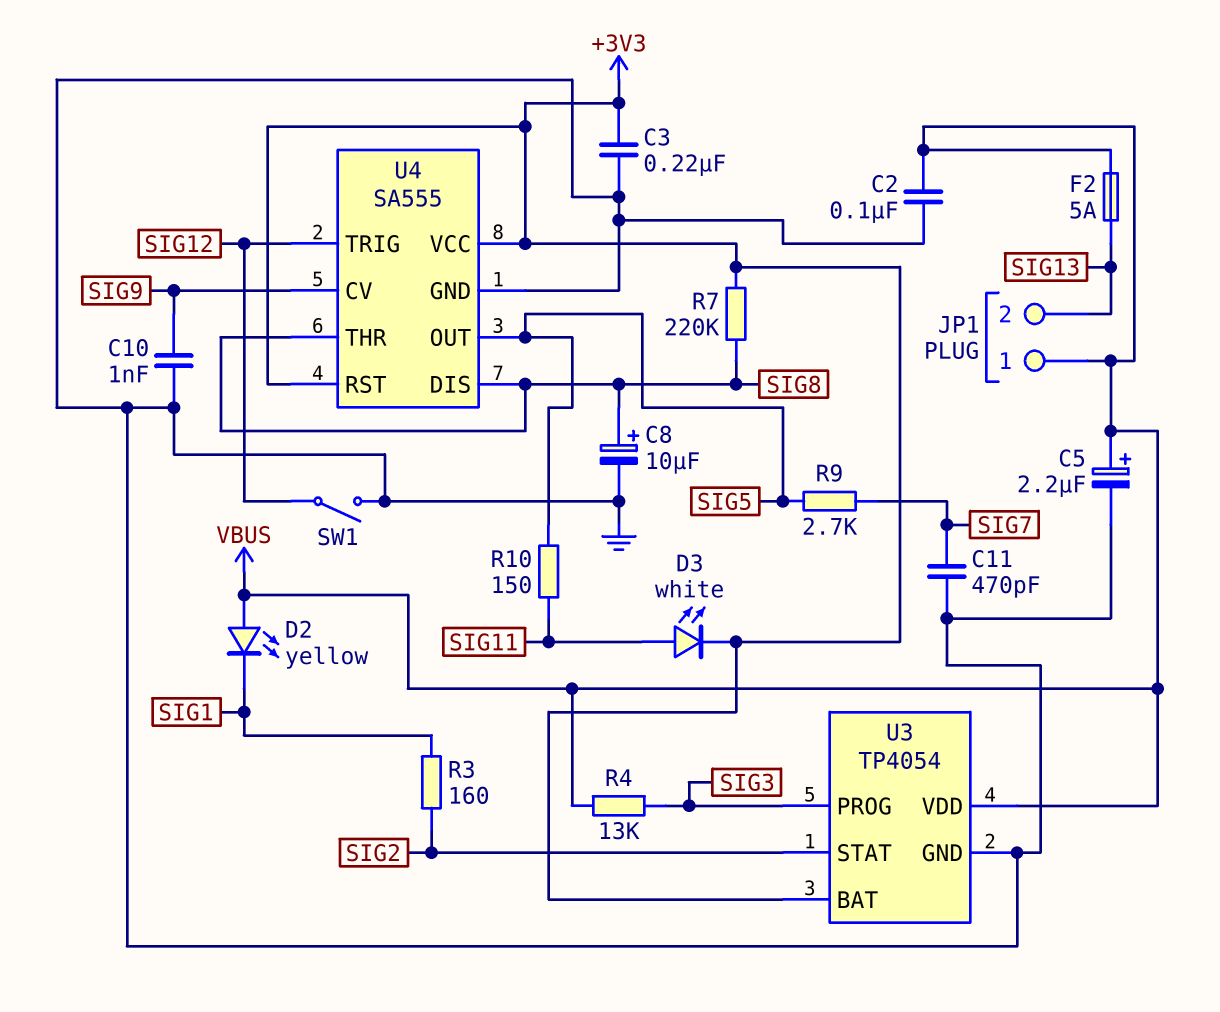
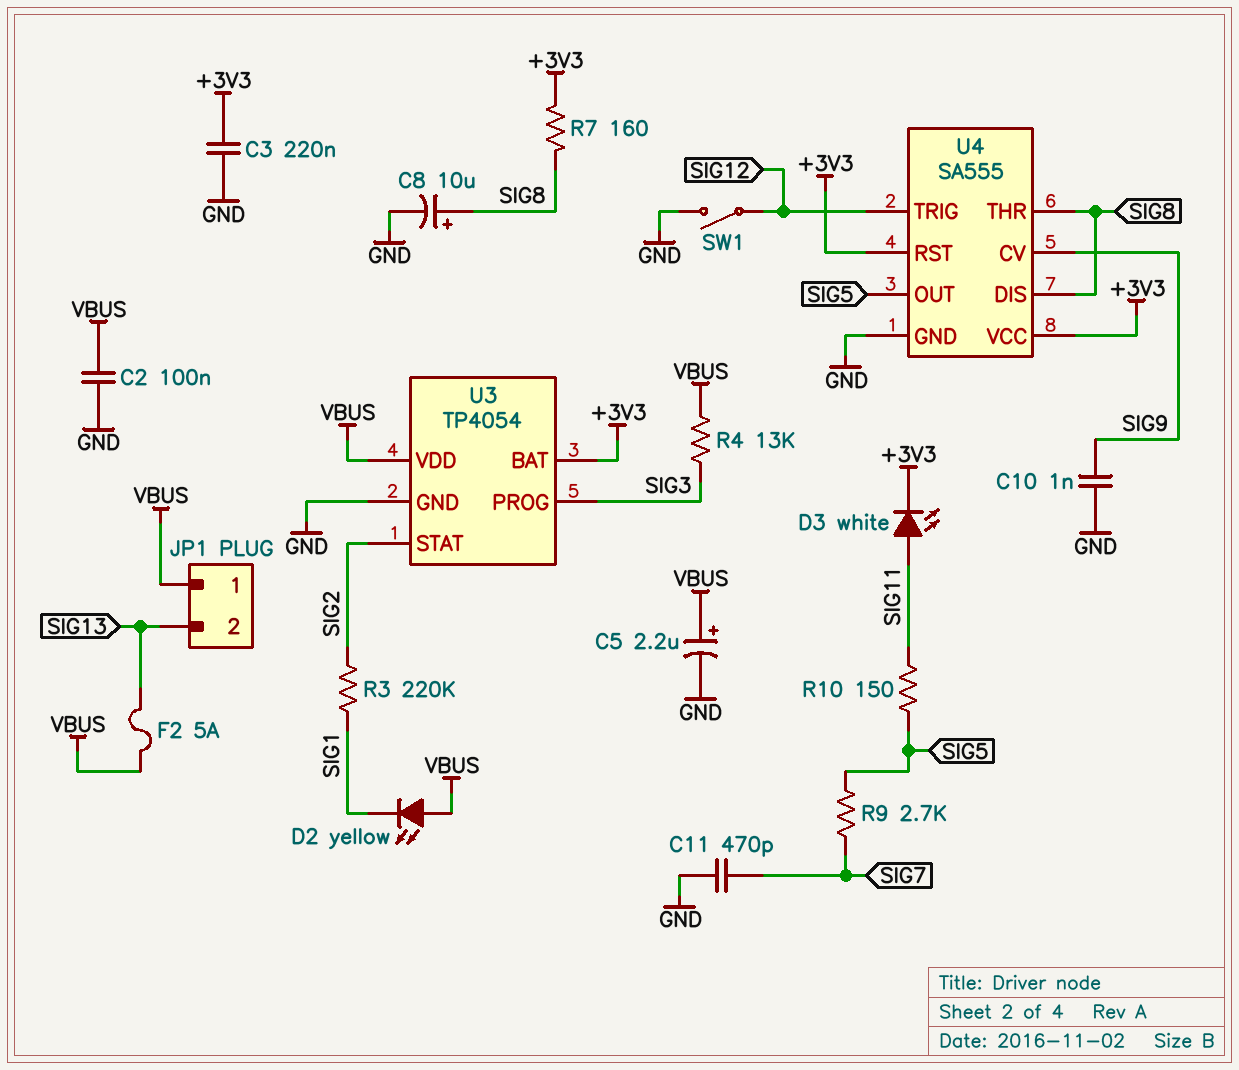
R3: 160 (SIG1, SIG2) -> 220k (SIG1, SIG2)
R7: 220k (+3V3, SIG8) -> 160 (+3V3, SIG8)

